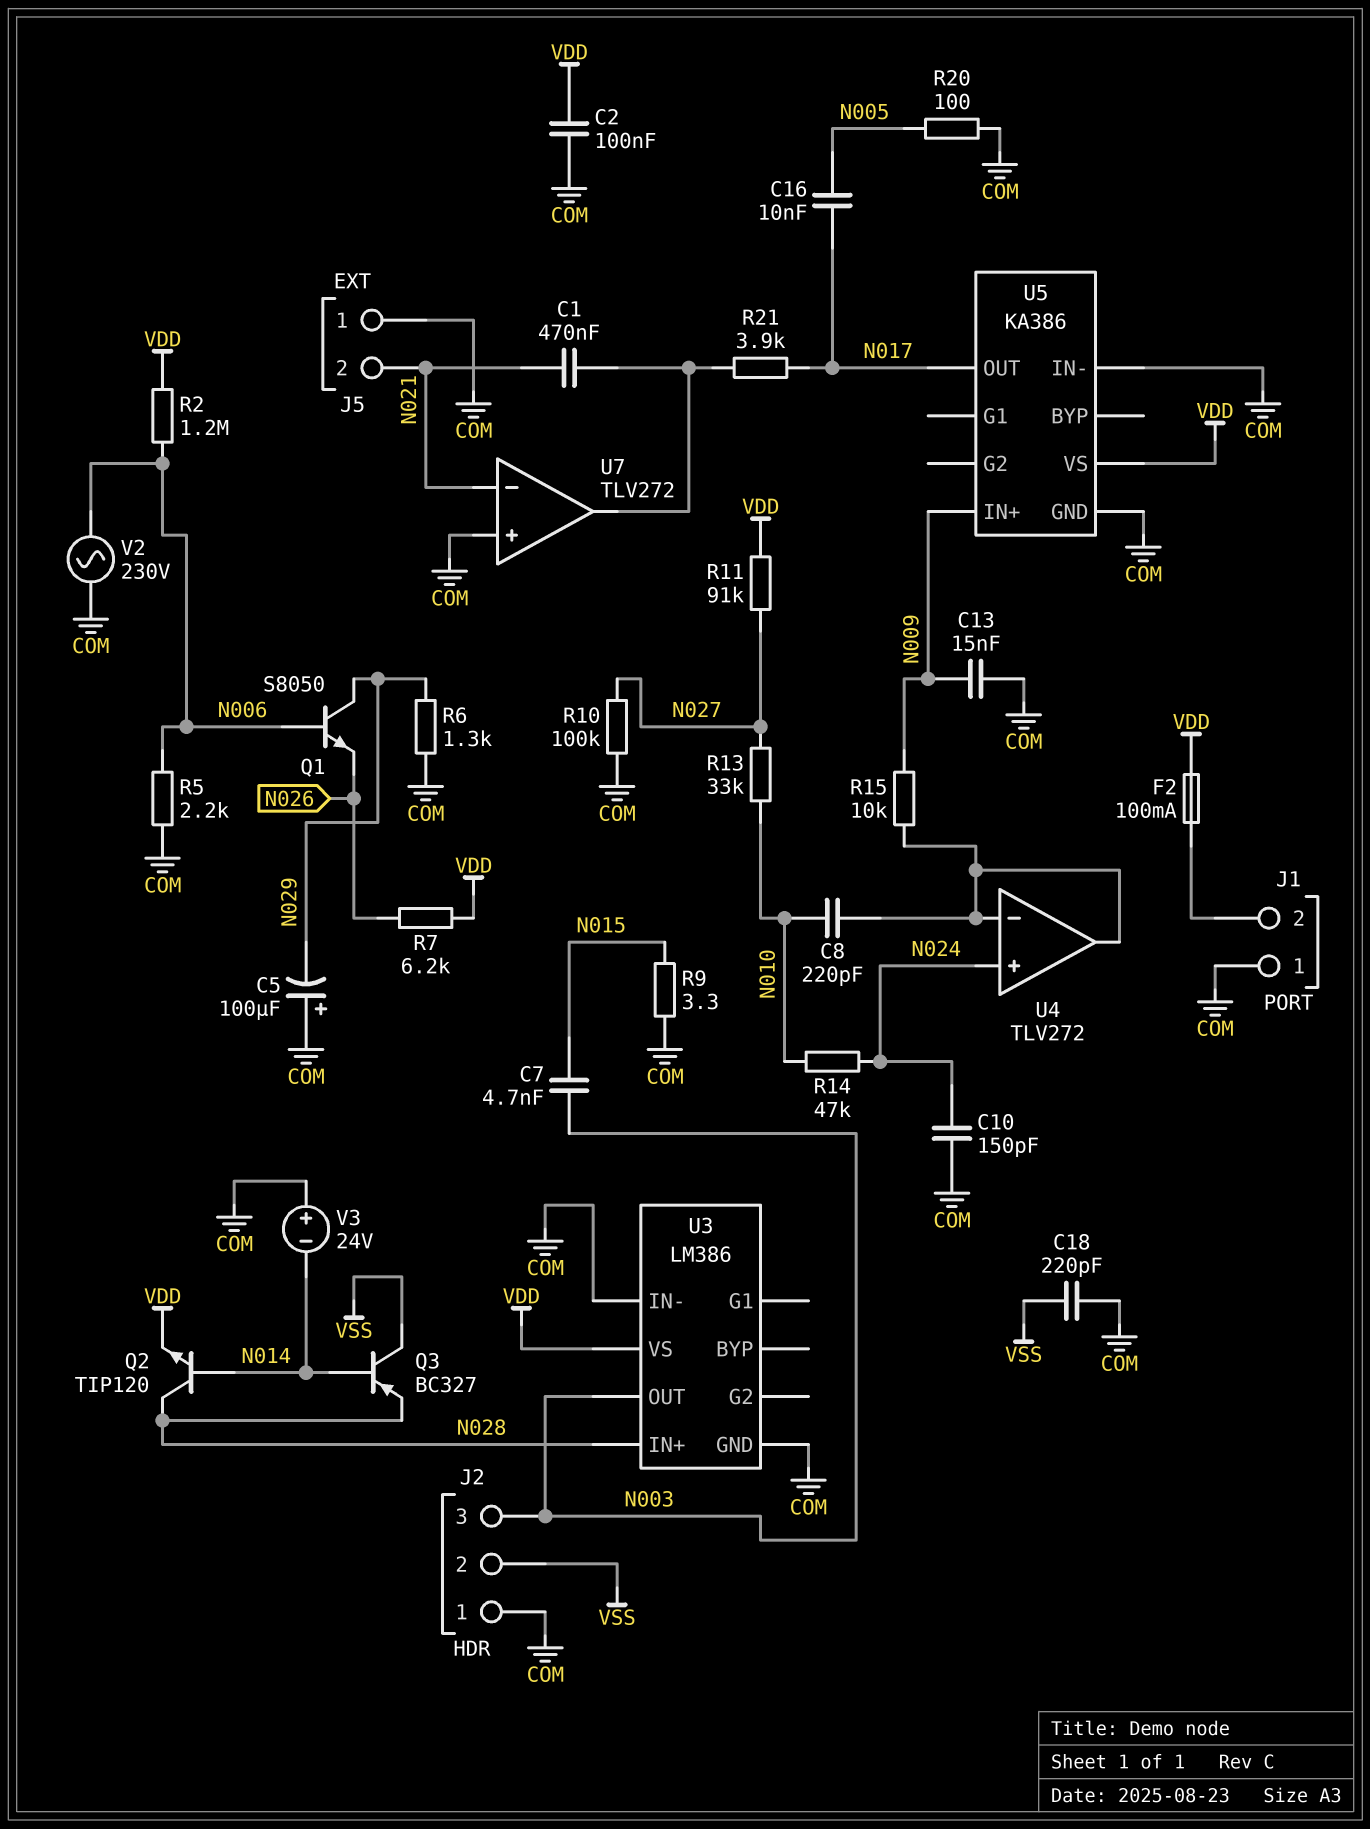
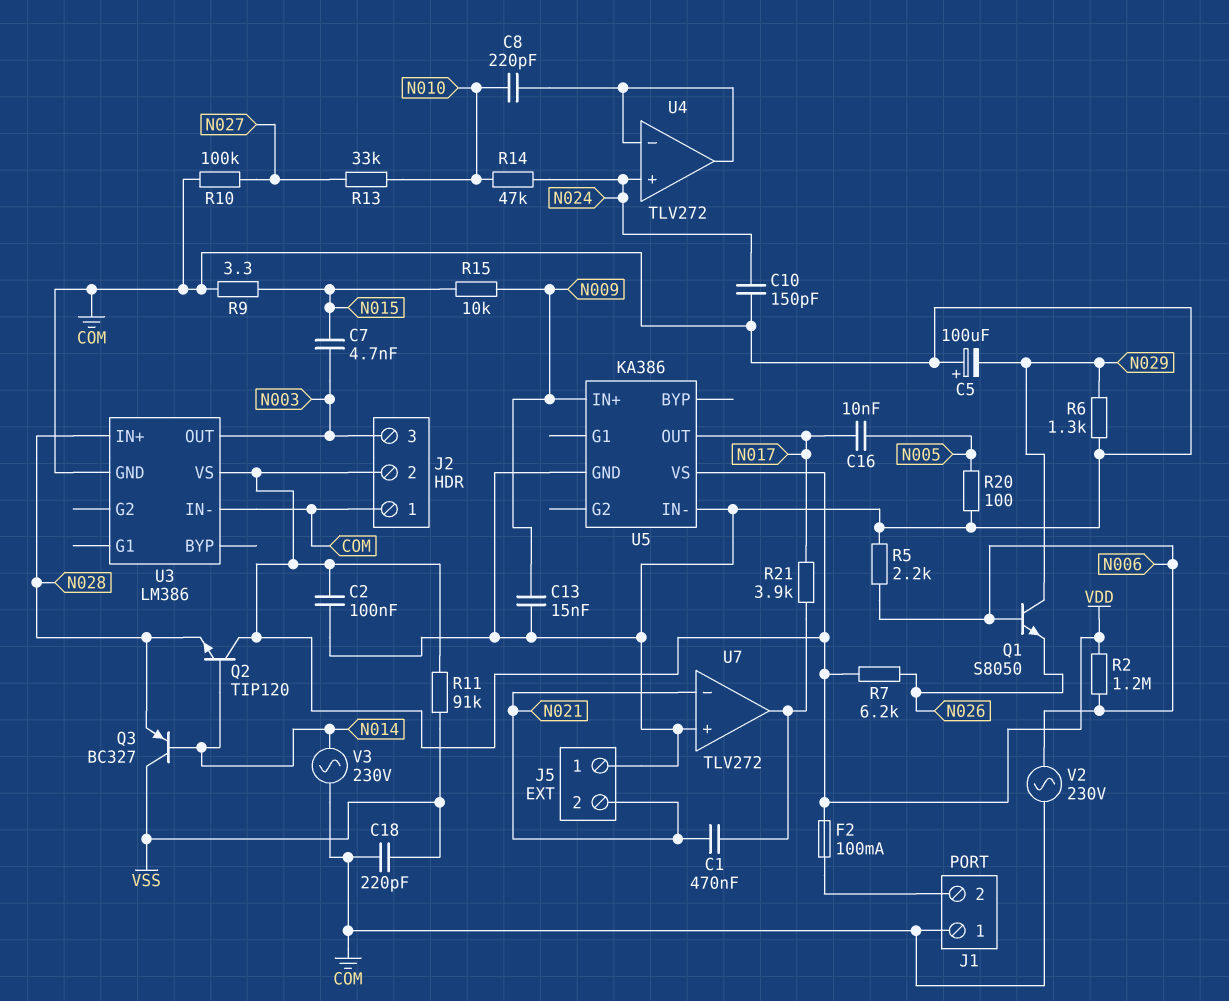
J2 pin 2: VSS -> VDD
Q2: NPN TIP120 (B N014, C N028, E VDD) -> NPN TIP120 (B N014, C VDD, E N028)
R11: 91k (N027, VDD) -> 91k (VDD, VSS)
R15: 10k (N009, U4/in-) -> 10k (N009, N015)
V3: 24V (plus COM, minus N014) -> AC 230V (COM, N014)

